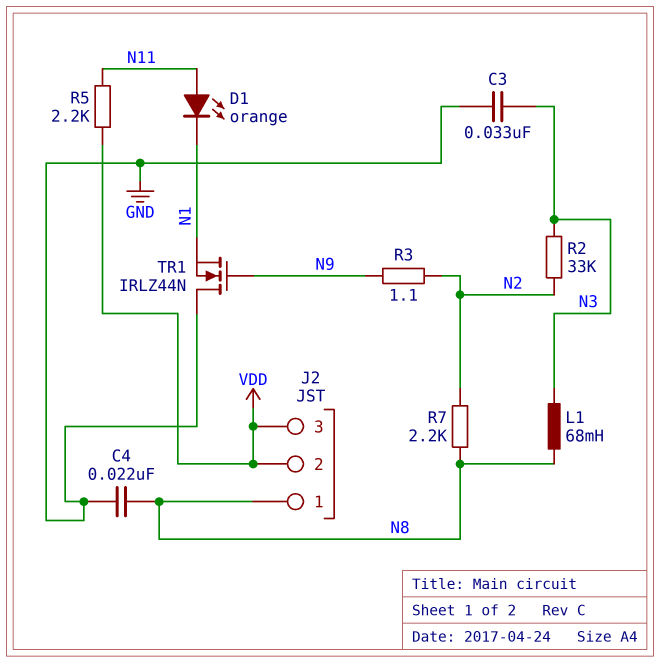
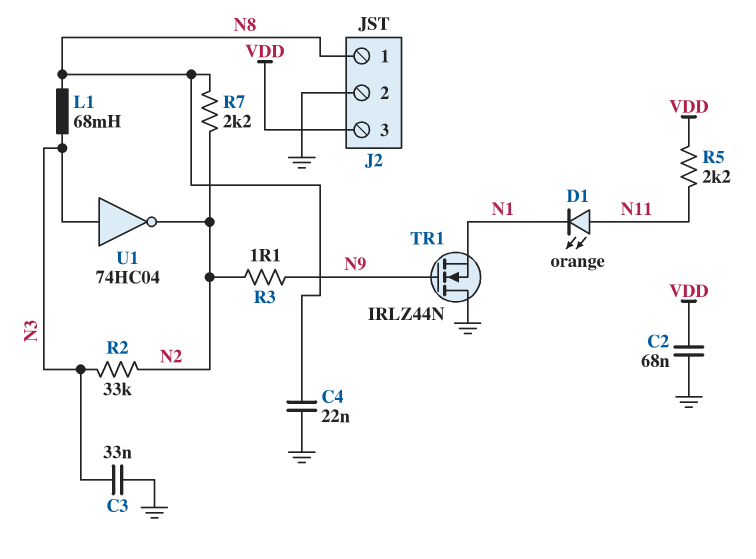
C2: none -> 68nF (GND, VDD)
J2 pin 2: VDD -> GND
U1: none -> NOT 74HC04 (in N3, out N2)

